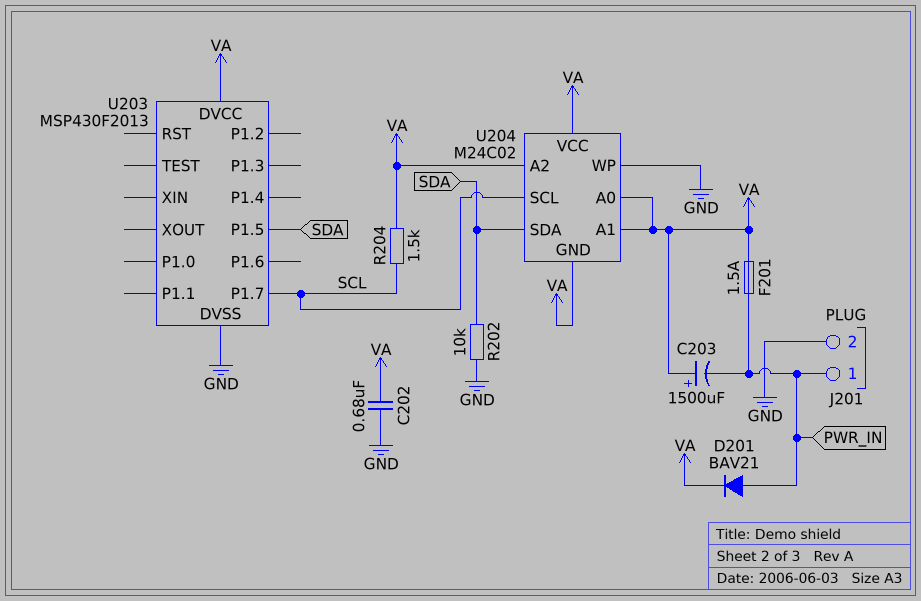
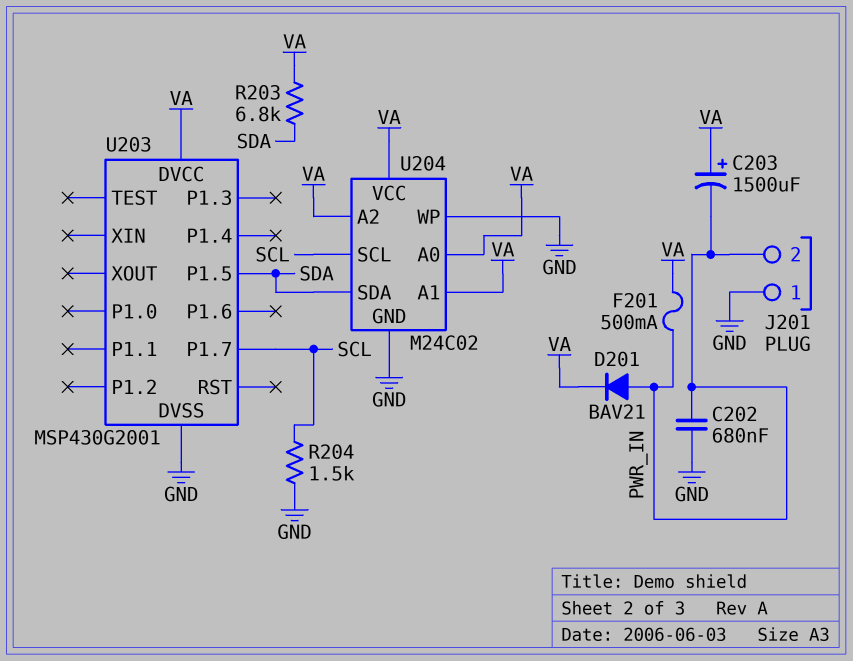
C202: 680nF (GND, VA) -> 680nF (GND, PWR_IN)
F201: 1.5A (PWR_IN, VA) -> 500mA (PWR_IN, VA)
J201 pin 1: PWR_IN -> GND
J201 pin 2: GND -> PWR_IN
R202: 10k (GND, SDA) -> none
R203: none -> 6.8k (SDA, VA)
R204: 1.5k (SCL, VA) -> 1.5k (GND, SCL)
U203: MSP430F2013 -> MSP430G2001
U204 pin GND: VA -> GND

